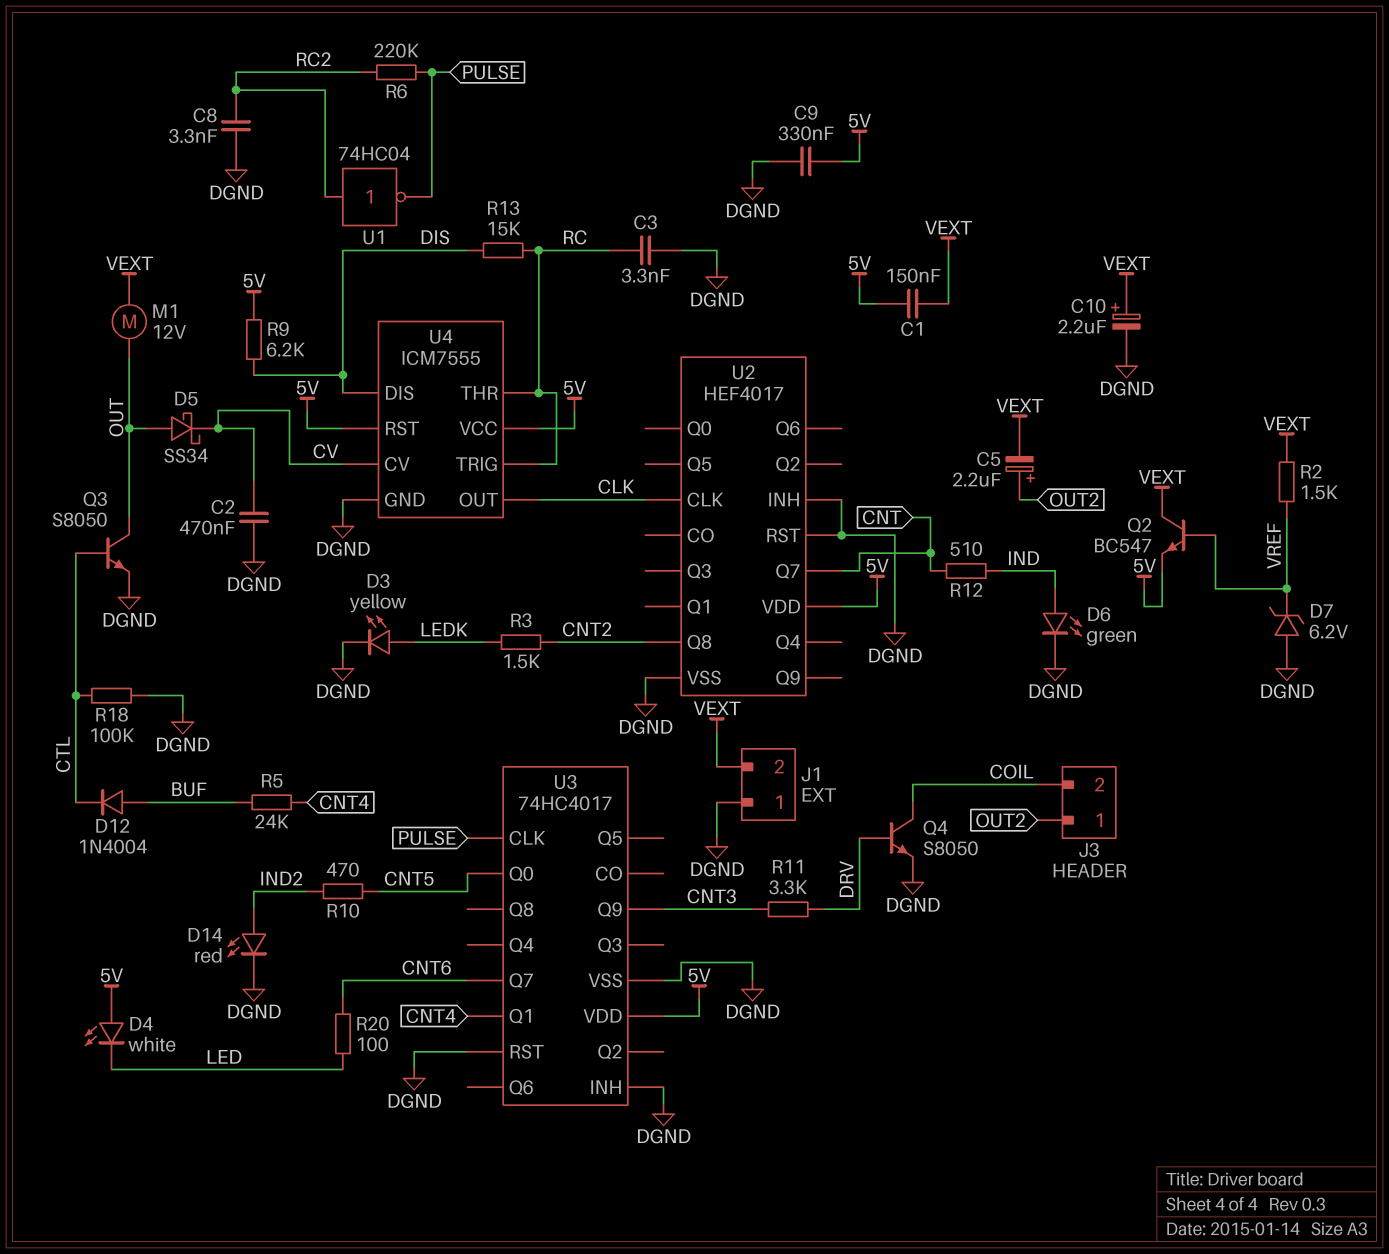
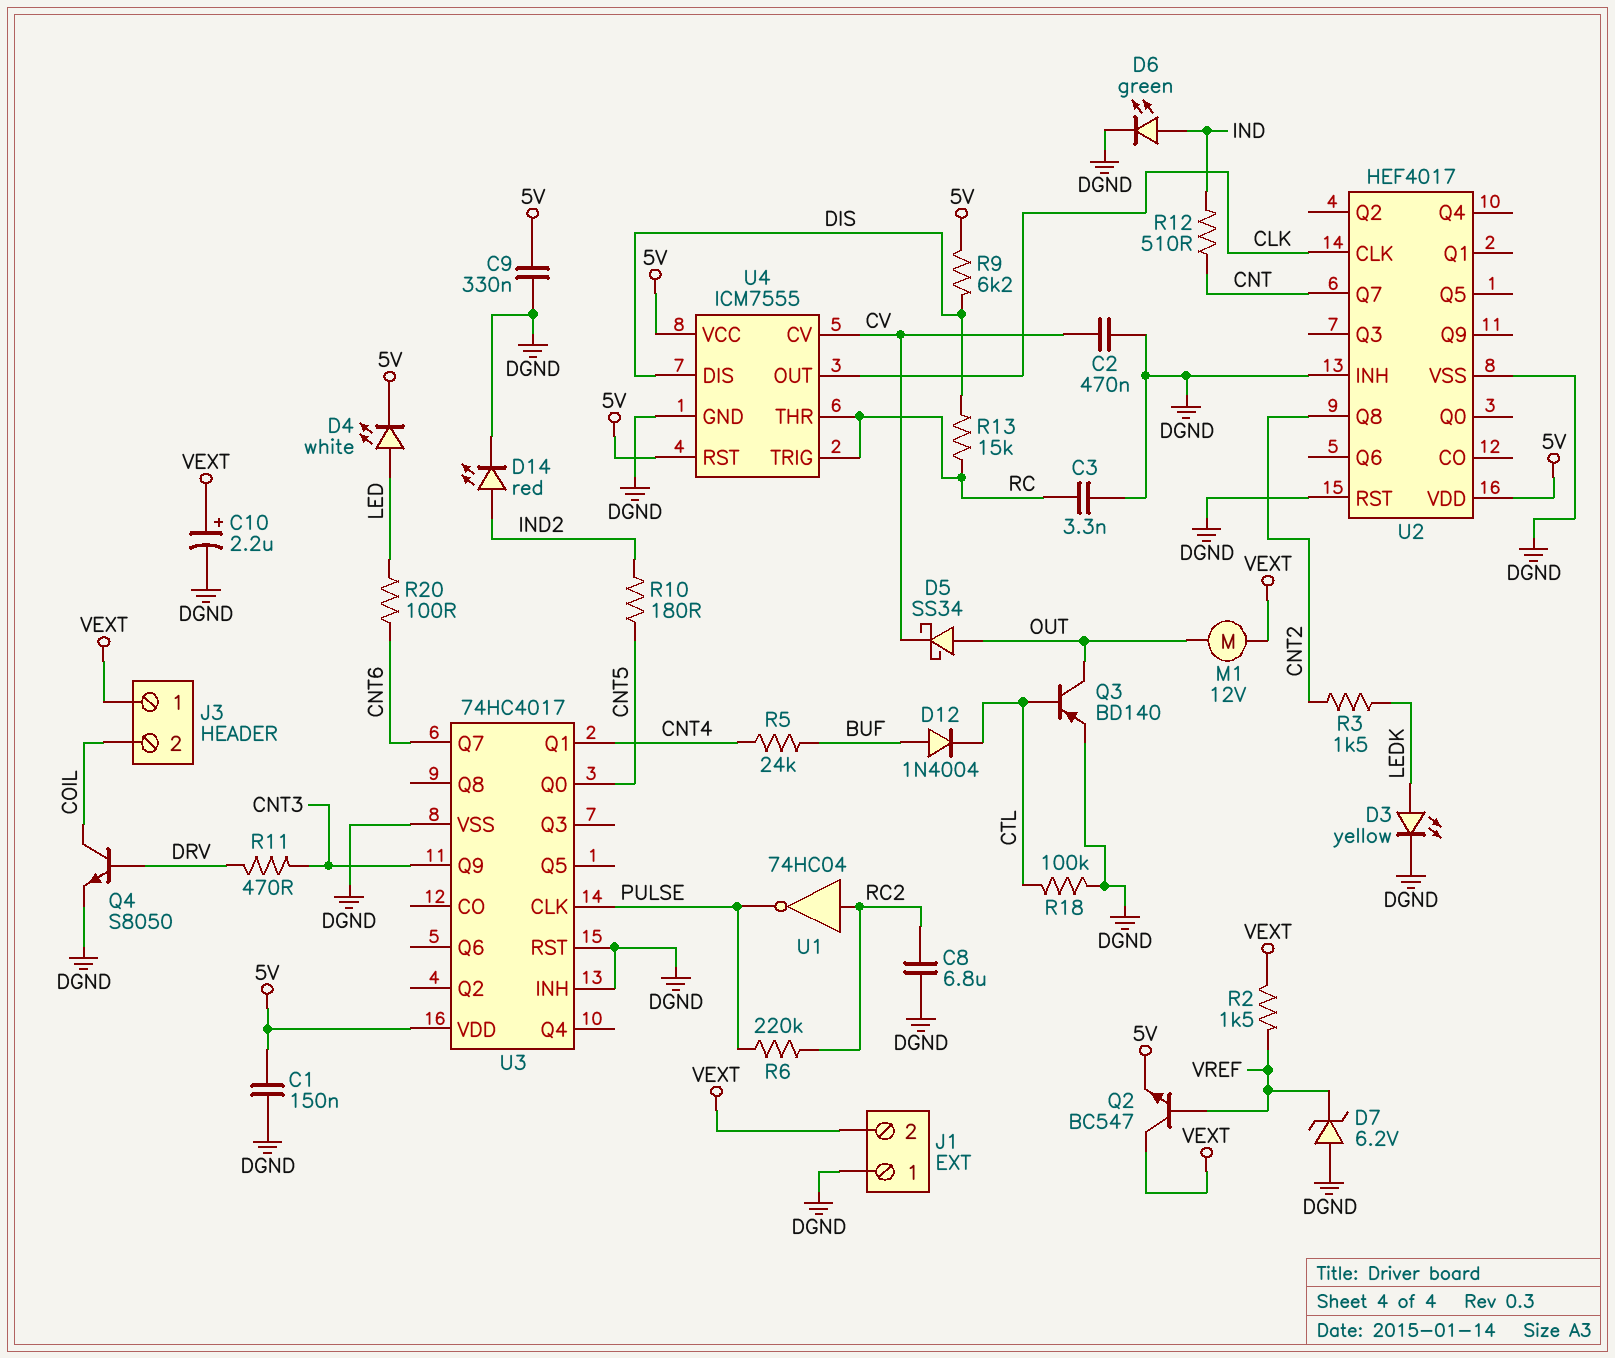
C1: 150nF (5V, VEXT) -> 150nF (5V, DGND)
C5: 2.2uF (plus OUT2, minus VEXT) -> none
C8: 3.3nF (DGND, RC2) -> 6.8uF (DGND, RC2)
D4: LED white (A 5V, K LED) -> LED white (A LED, K 5V)
J3 pin 1: OUT2 -> VEXT
Q3: NPN S8050 (B CTL, C OUT, E DGND) -> PNP BD140 (B CTL, C OUT, E DGND)
R10: 470 (CNT5, IND2) -> 180 (CNT5, IND2)
R11: 3.3k (CNT3, DRV) -> 470 (CNT3, DRV)

